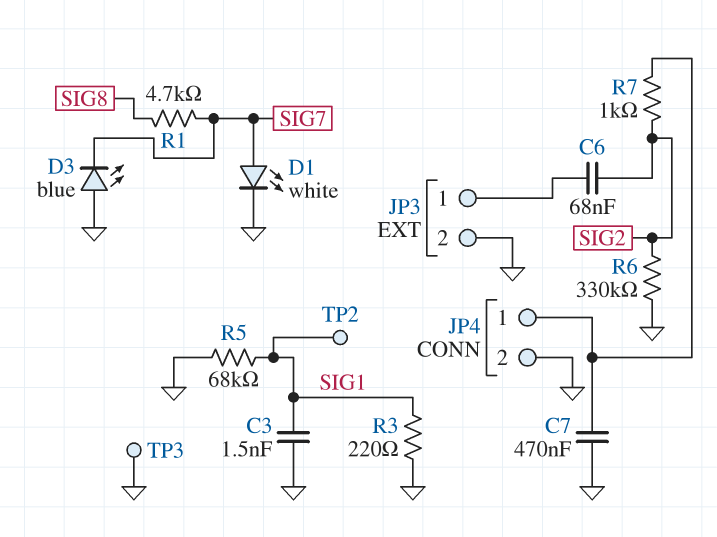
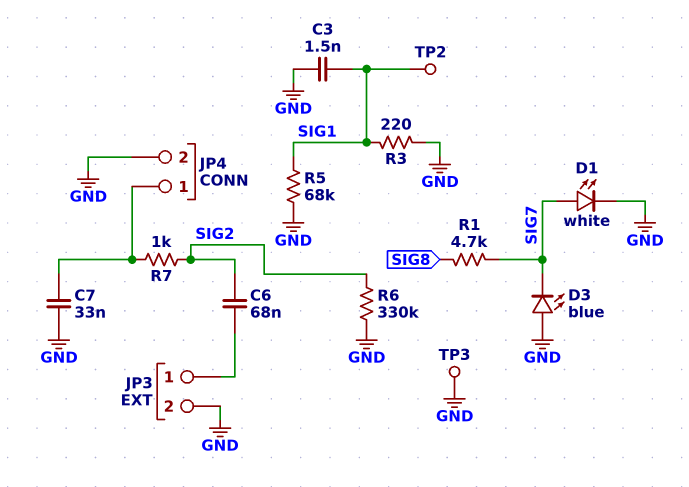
C7: 470nF (GND, JP4/1) -> 33nF (GND, JP4/1)

